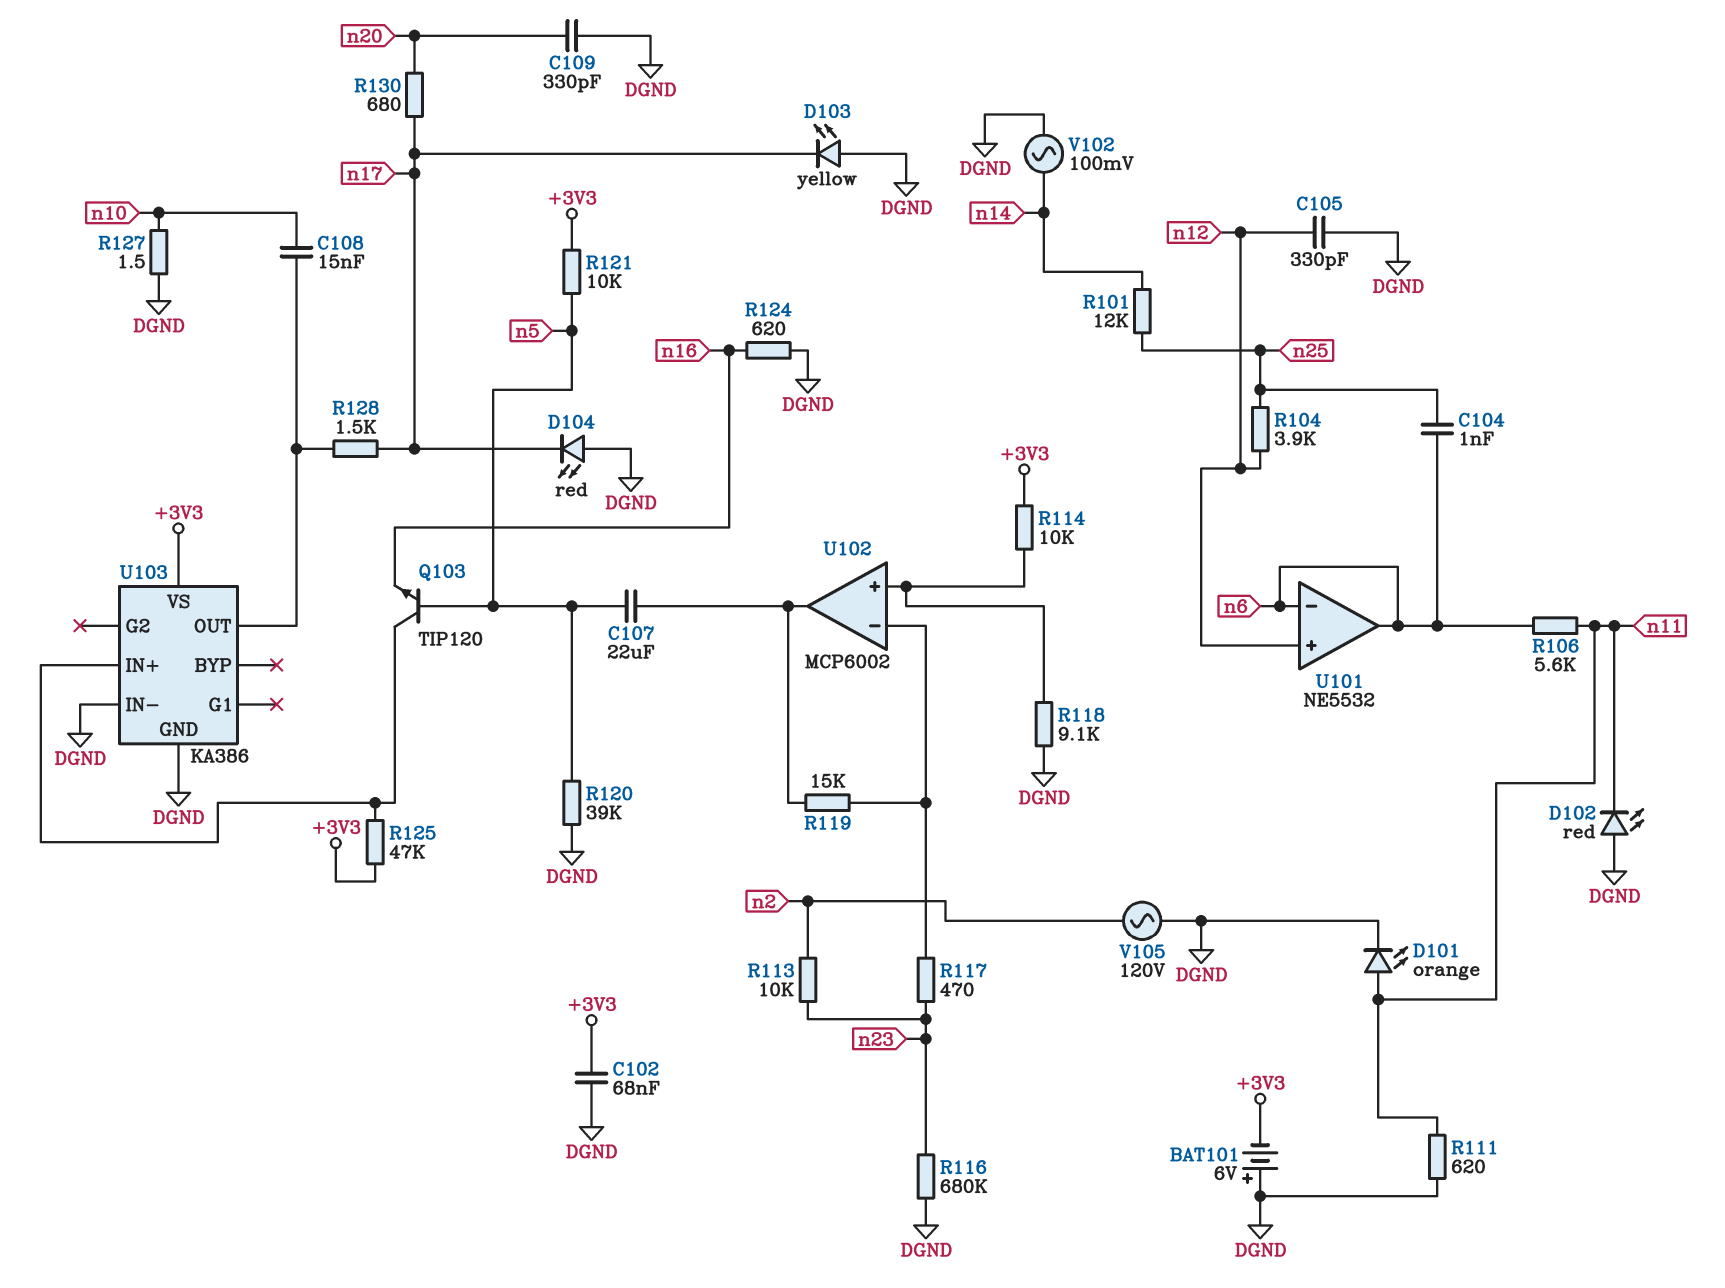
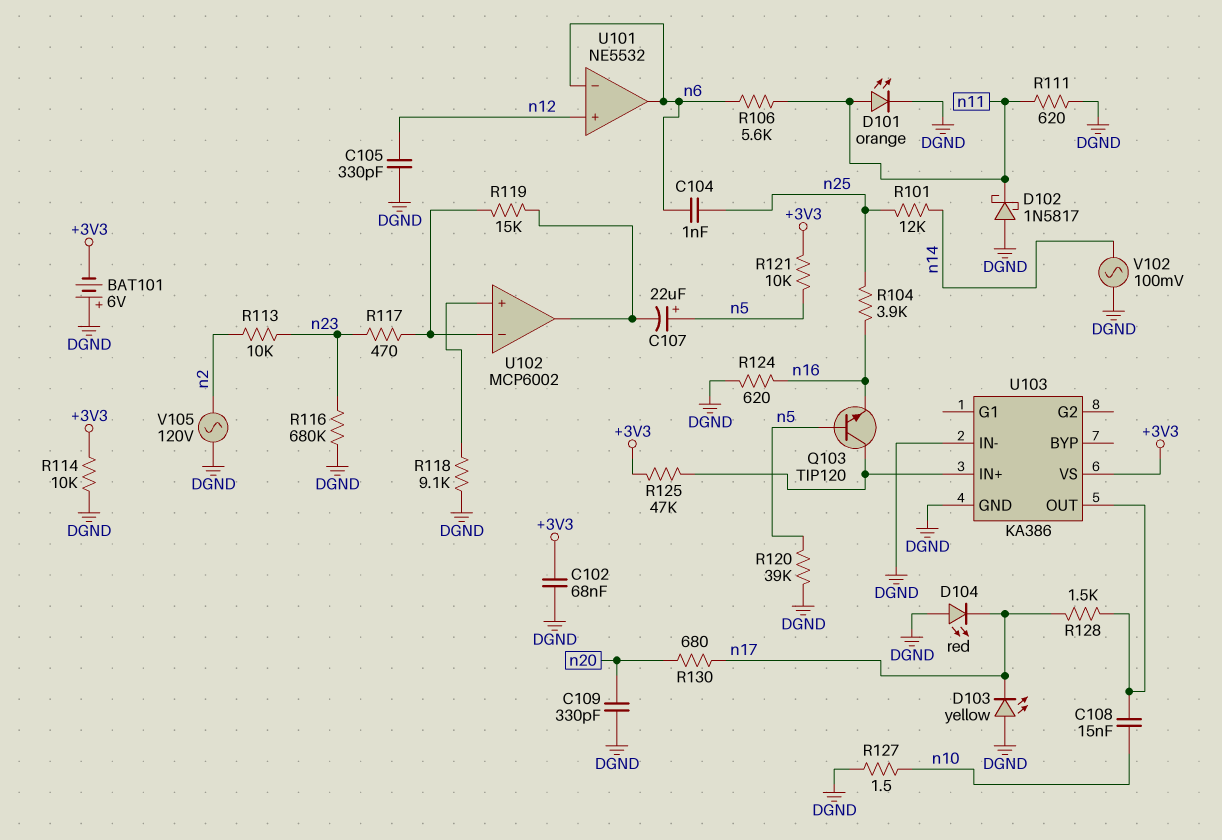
C107: 22uF (U102/out, n5) -> 22uF (plus n5, minus U102/out)
D102: LED red (A DGND, K n11) -> schottky 1N5817 (A DGND, K n11)
R104: 3.9k (n12, n25) -> 3.9k (n16, n25)
R114: 10k (+3V3, U102/in+) -> 10k (+3V3, DGND)

